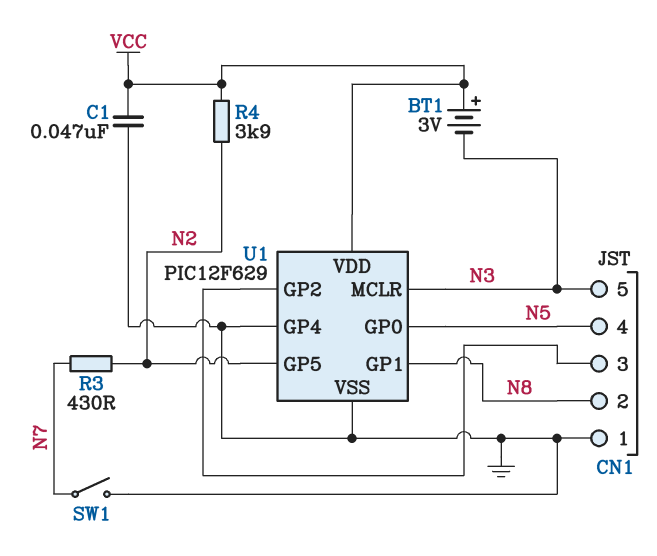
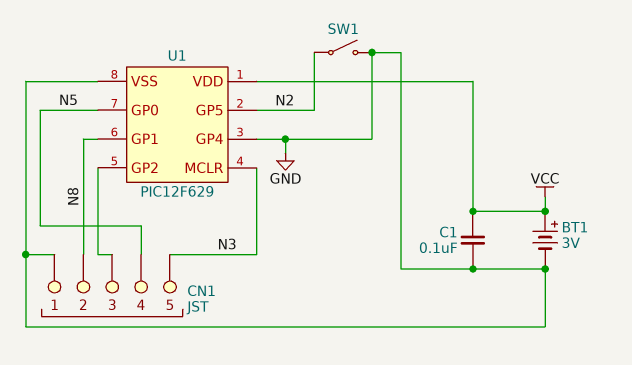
BT1: 3V (plus VCC, minus N3) -> 3V (plus VCC, minus GND)
C1: 47nF (GND, VCC) -> 100nF (GND, VCC)
R3: 430 (N2, N7) -> none
R4: 3.9k (N2, VCC) -> none
SW1: switch (GND, N7) -> switch (GND, N2)

